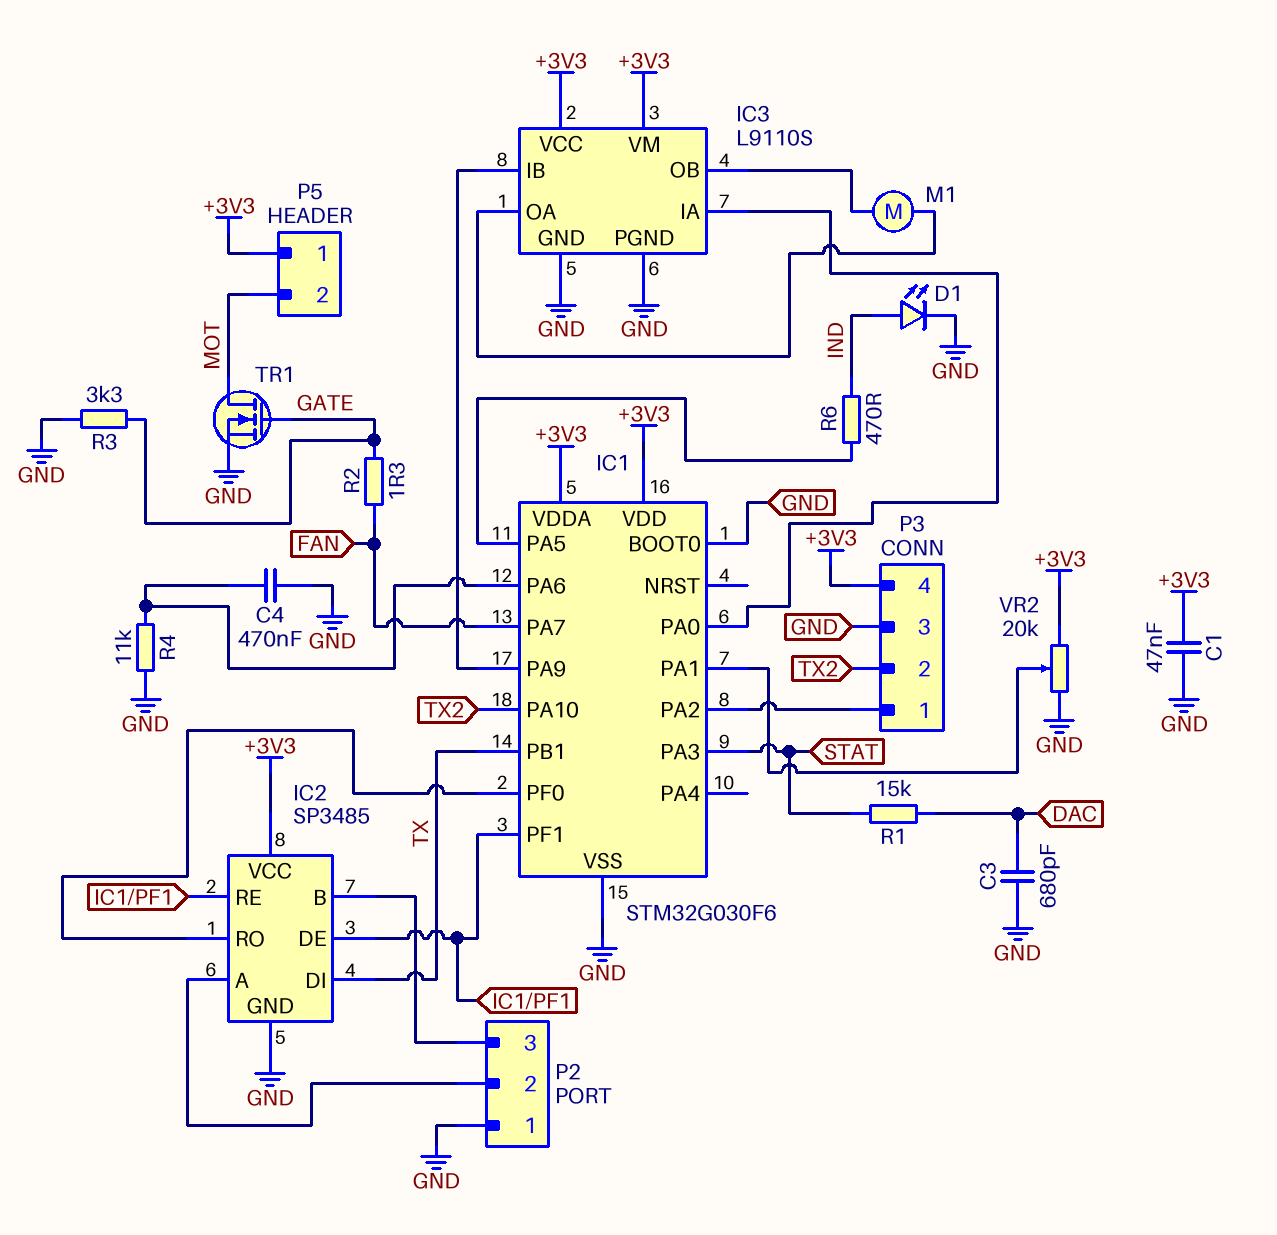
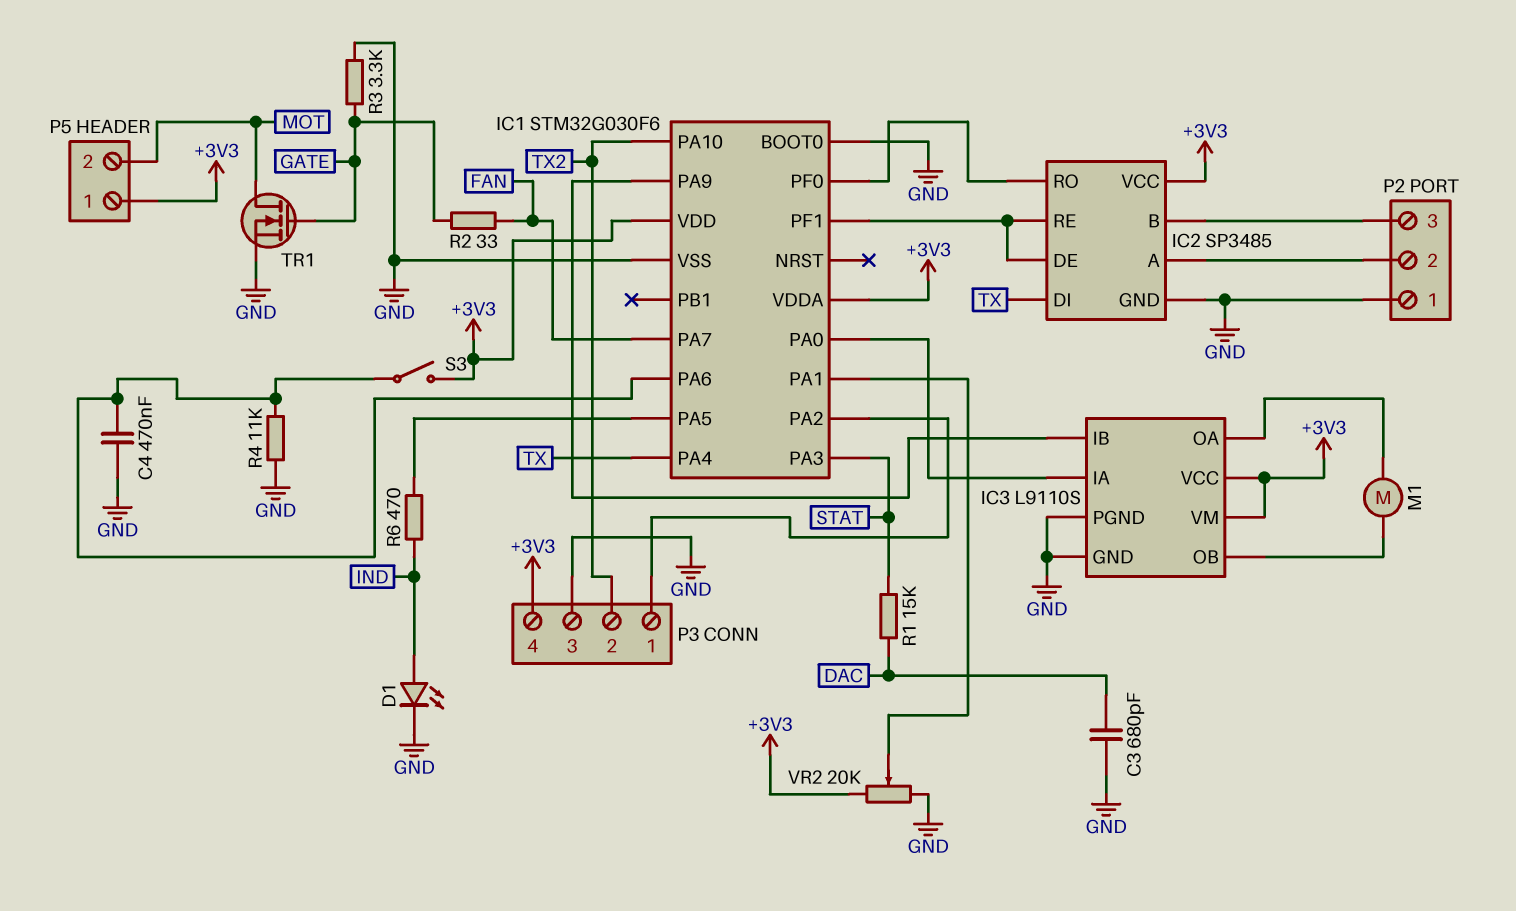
C1: 47nF (+3V3, GND) -> none
IC1 pin PA4: none -> TX
IC1 pin PB1: TX -> none
R2: 1.3 (FAN, GATE) -> 33 (FAN, GATE)
S3: none -> switch (+3V3, IC1/PA6)

